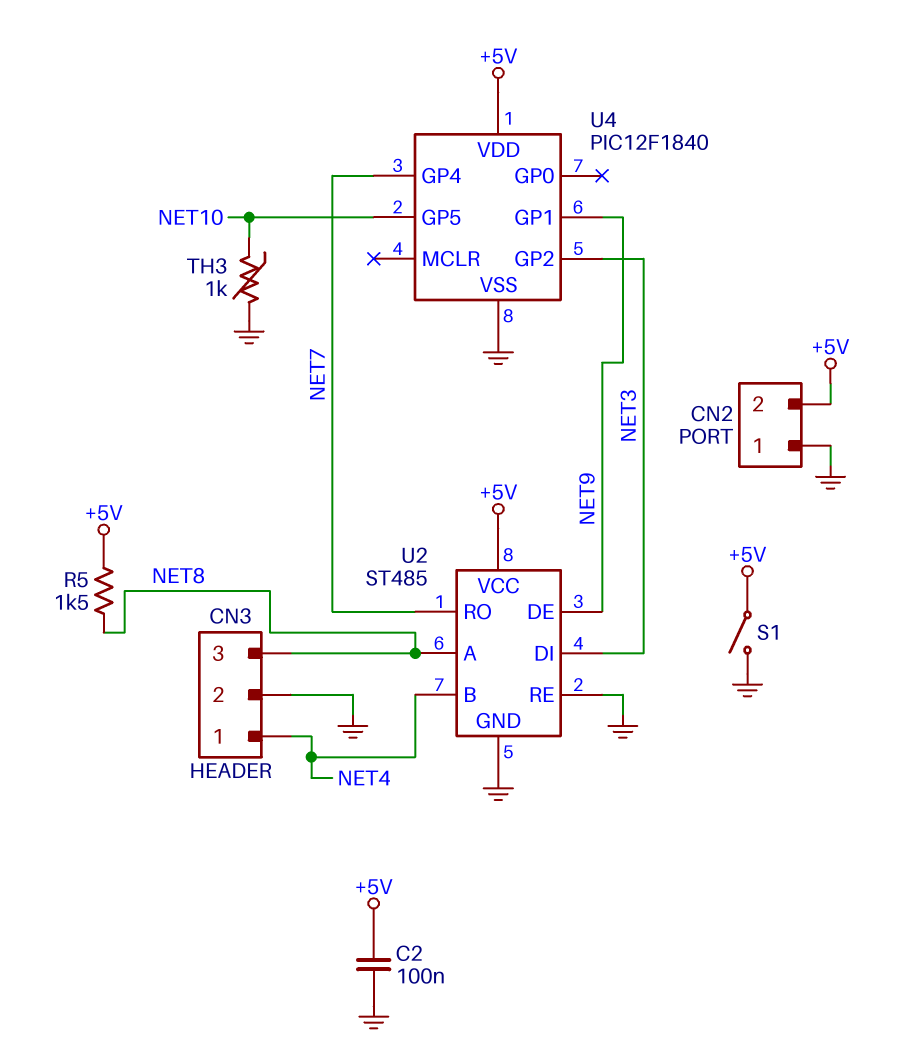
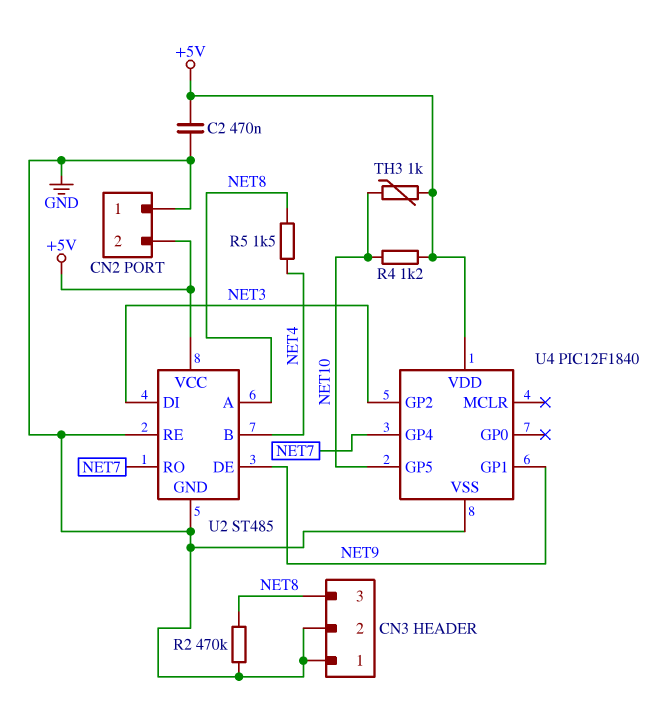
C2: 100nF (+5V, GND) -> 470nF (+5V, GND)
CN3 pin 1: NET4 -> GND
R2: none -> 470k (GND, NET8)
R4: none -> 1.2k (+5V, NET10)
R5: 1.5k (+5V, NET8) -> 1.5k (NET4, NET8)
S1: switch (+5V, GND) -> none
TH3: 1k (GND, NET10) -> 1k (+5V, NET10)

